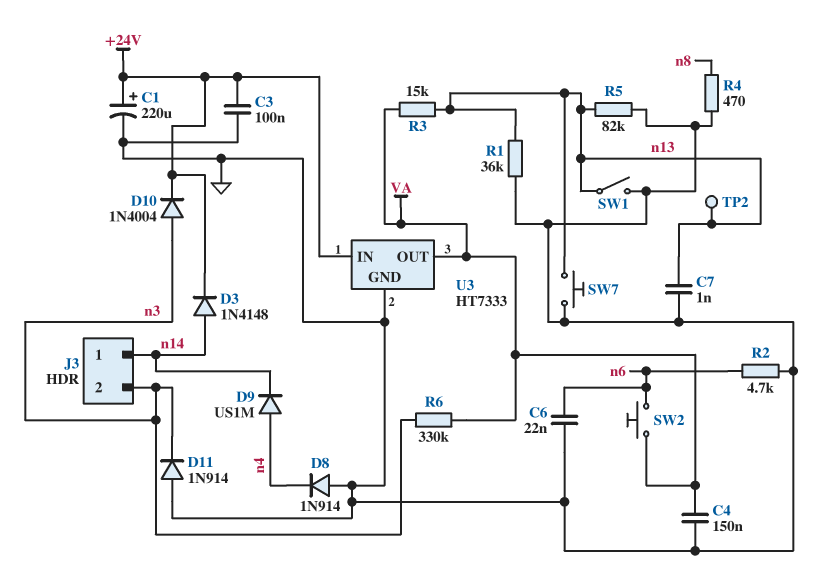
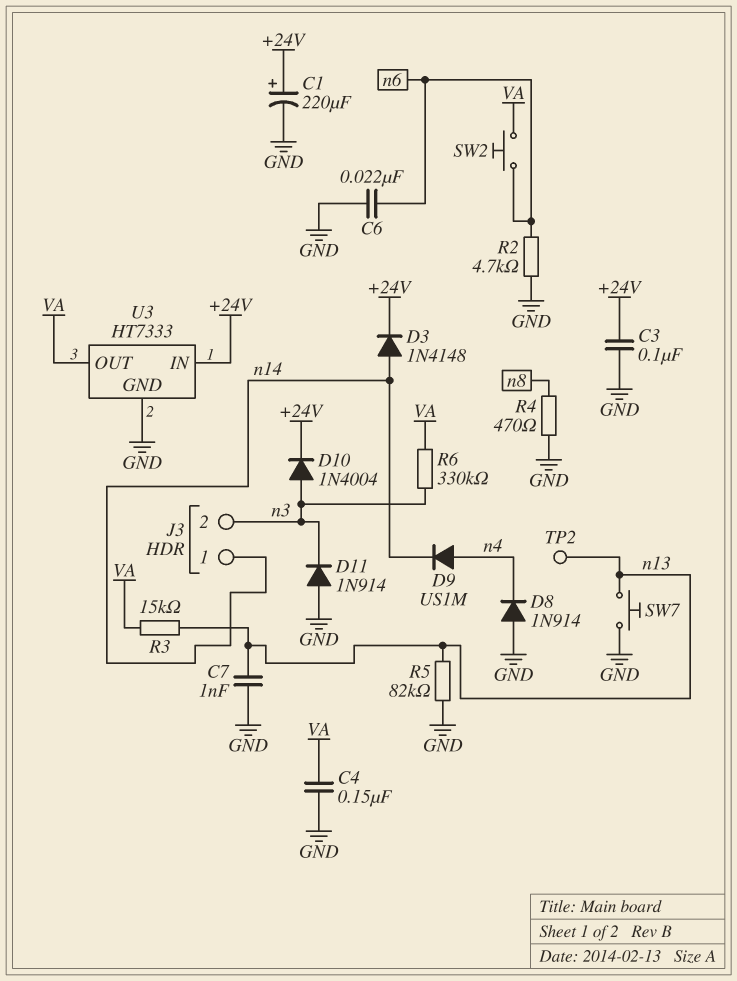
R1: 36k (GND, n13) -> none
SW1: switch (GND, n13) -> none

